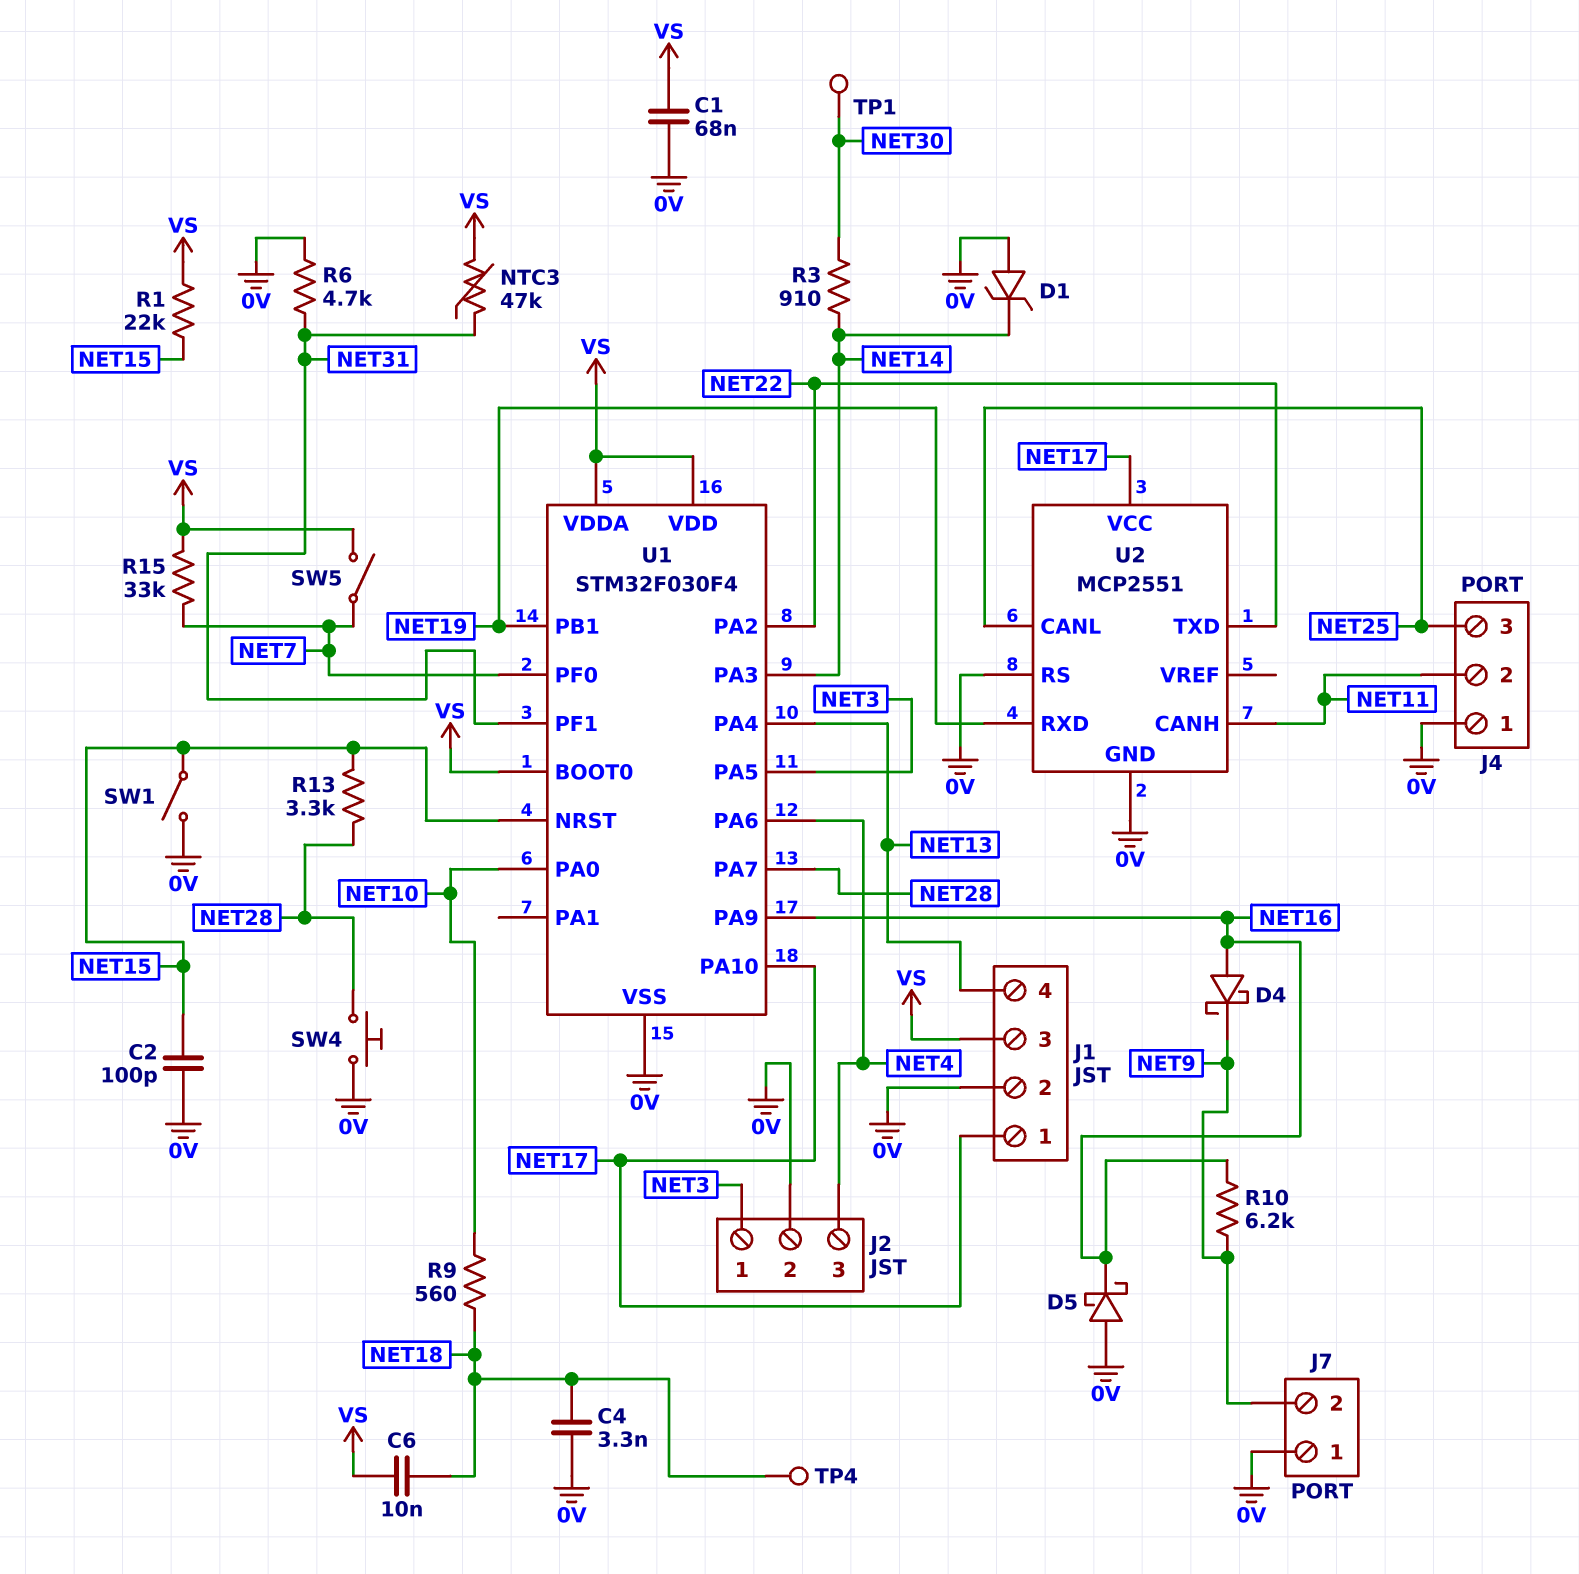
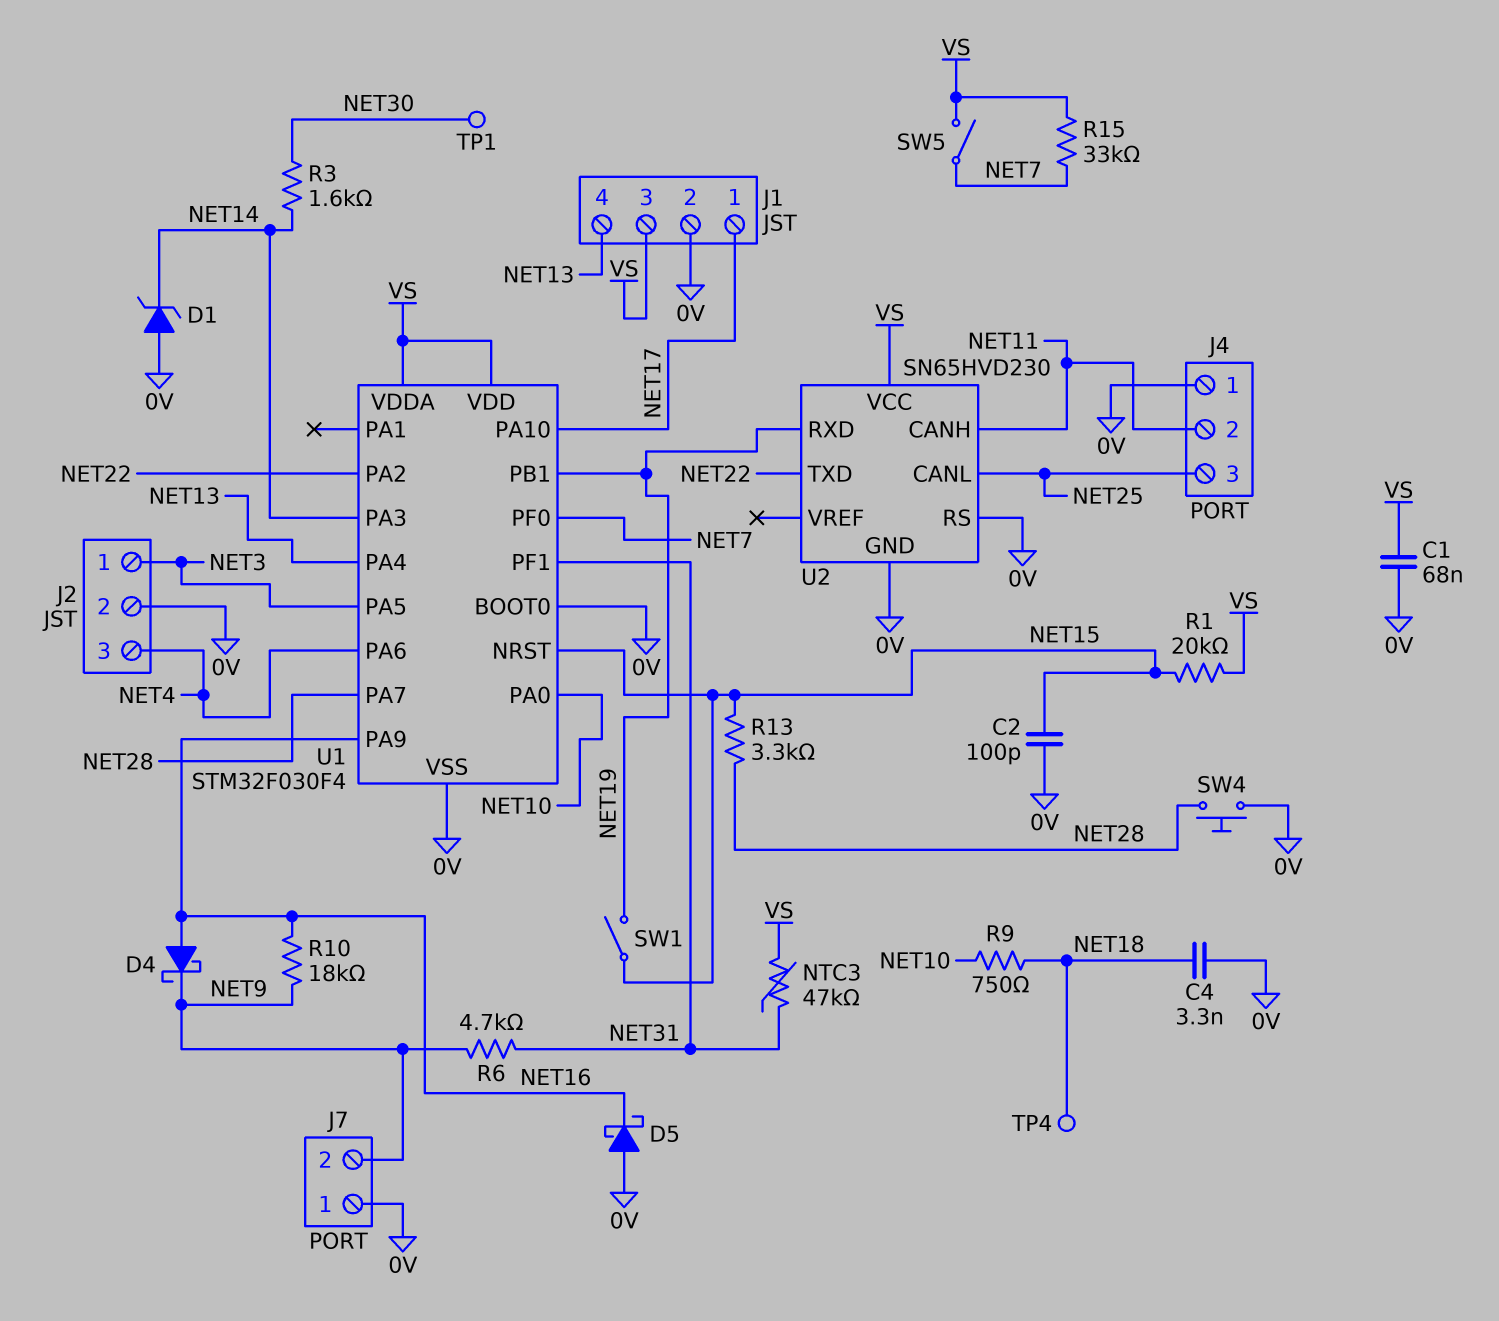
C6: 10nF (NET18, VS) -> none
R1: 22k (NET15, VS) -> 20k (NET15, VS)
R3: 910 (NET14, NET30) -> 1.6k (NET14, NET30)
R6: 4.7k (0V, NET31) -> 4.7k (NET9, NET31)
R9: 560 (NET10, NET18) -> 750 (NET10, NET18)
R10: 6.2k (NET9, NET16) -> 18k (NET9, NET16)
SW1: switch (0V, NET15) -> switch (NET15, NET19)
U1 pin BOOT0: VS -> 0V
U2: MCP2551 -> SN65HVD230
U2 pin VCC: NET17 -> VS

